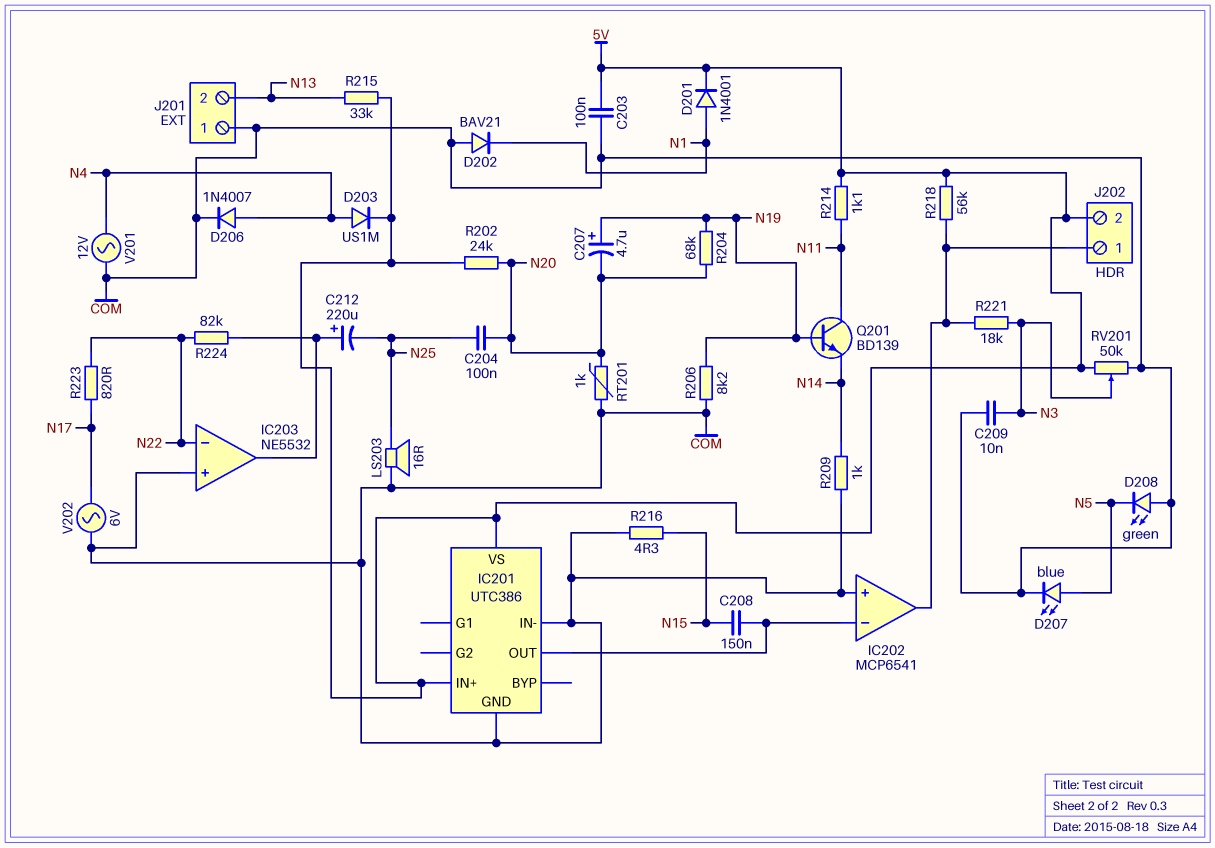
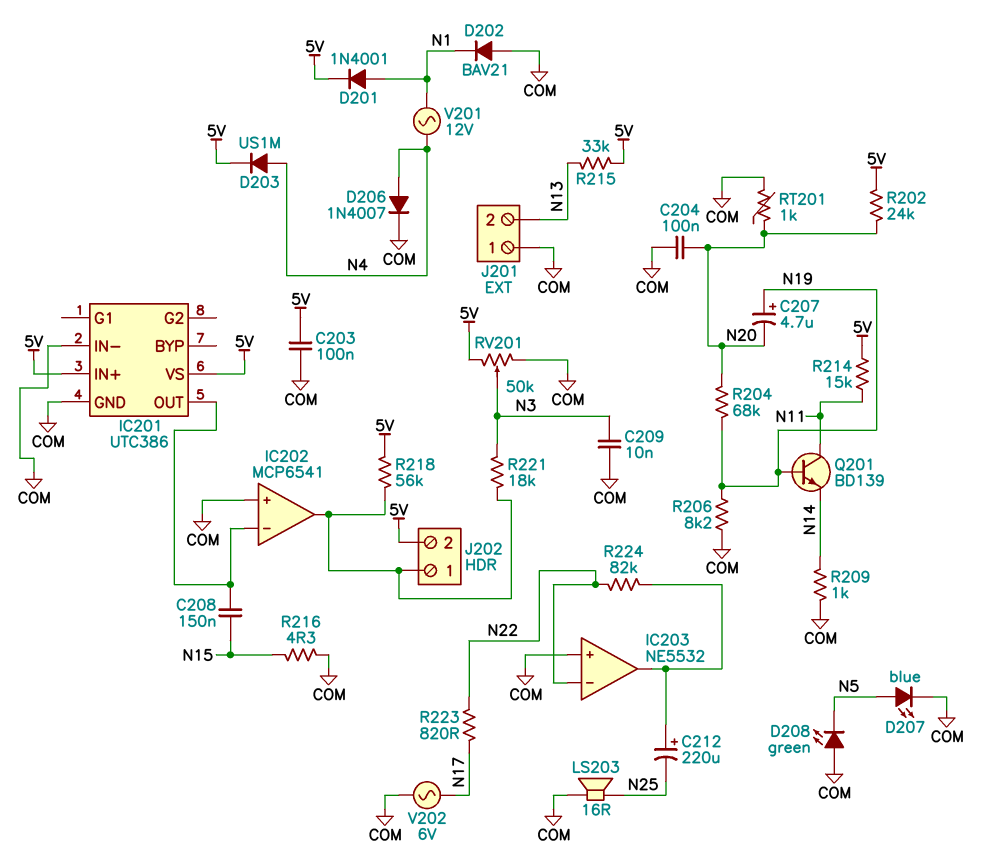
C204: 100nF (N20, N25) -> 100nF (COM, N20)
R214: 1.1k (5V, N11) -> 15k (5V, N11)
V201: AC 12V (COM, N4) -> AC 12V (N1, N4)

